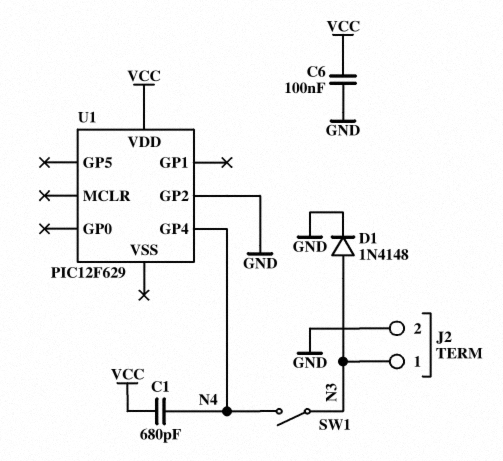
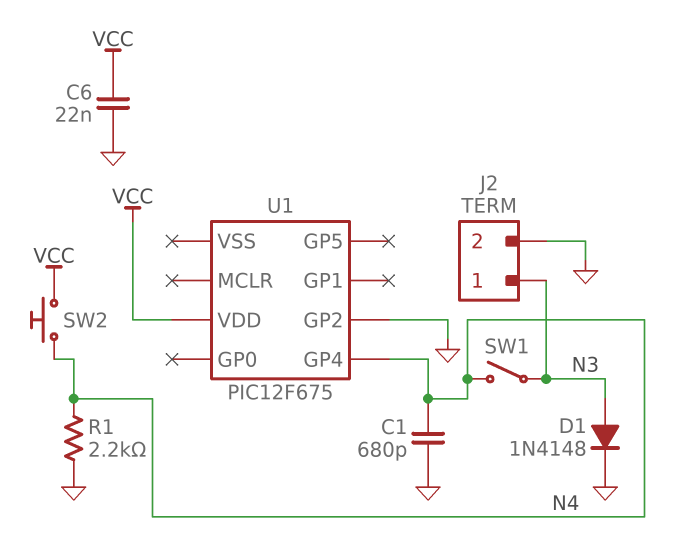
C1: 680pF (N4, VCC) -> 680pF (GND, N4)
C6: 100nF (GND, VCC) -> 22nF (GND, VCC)
R1: none -> 2.2k (GND, N4)
SW2: none -> button (N4, VCC)
U1: PIC12F629 -> PIC12F675

